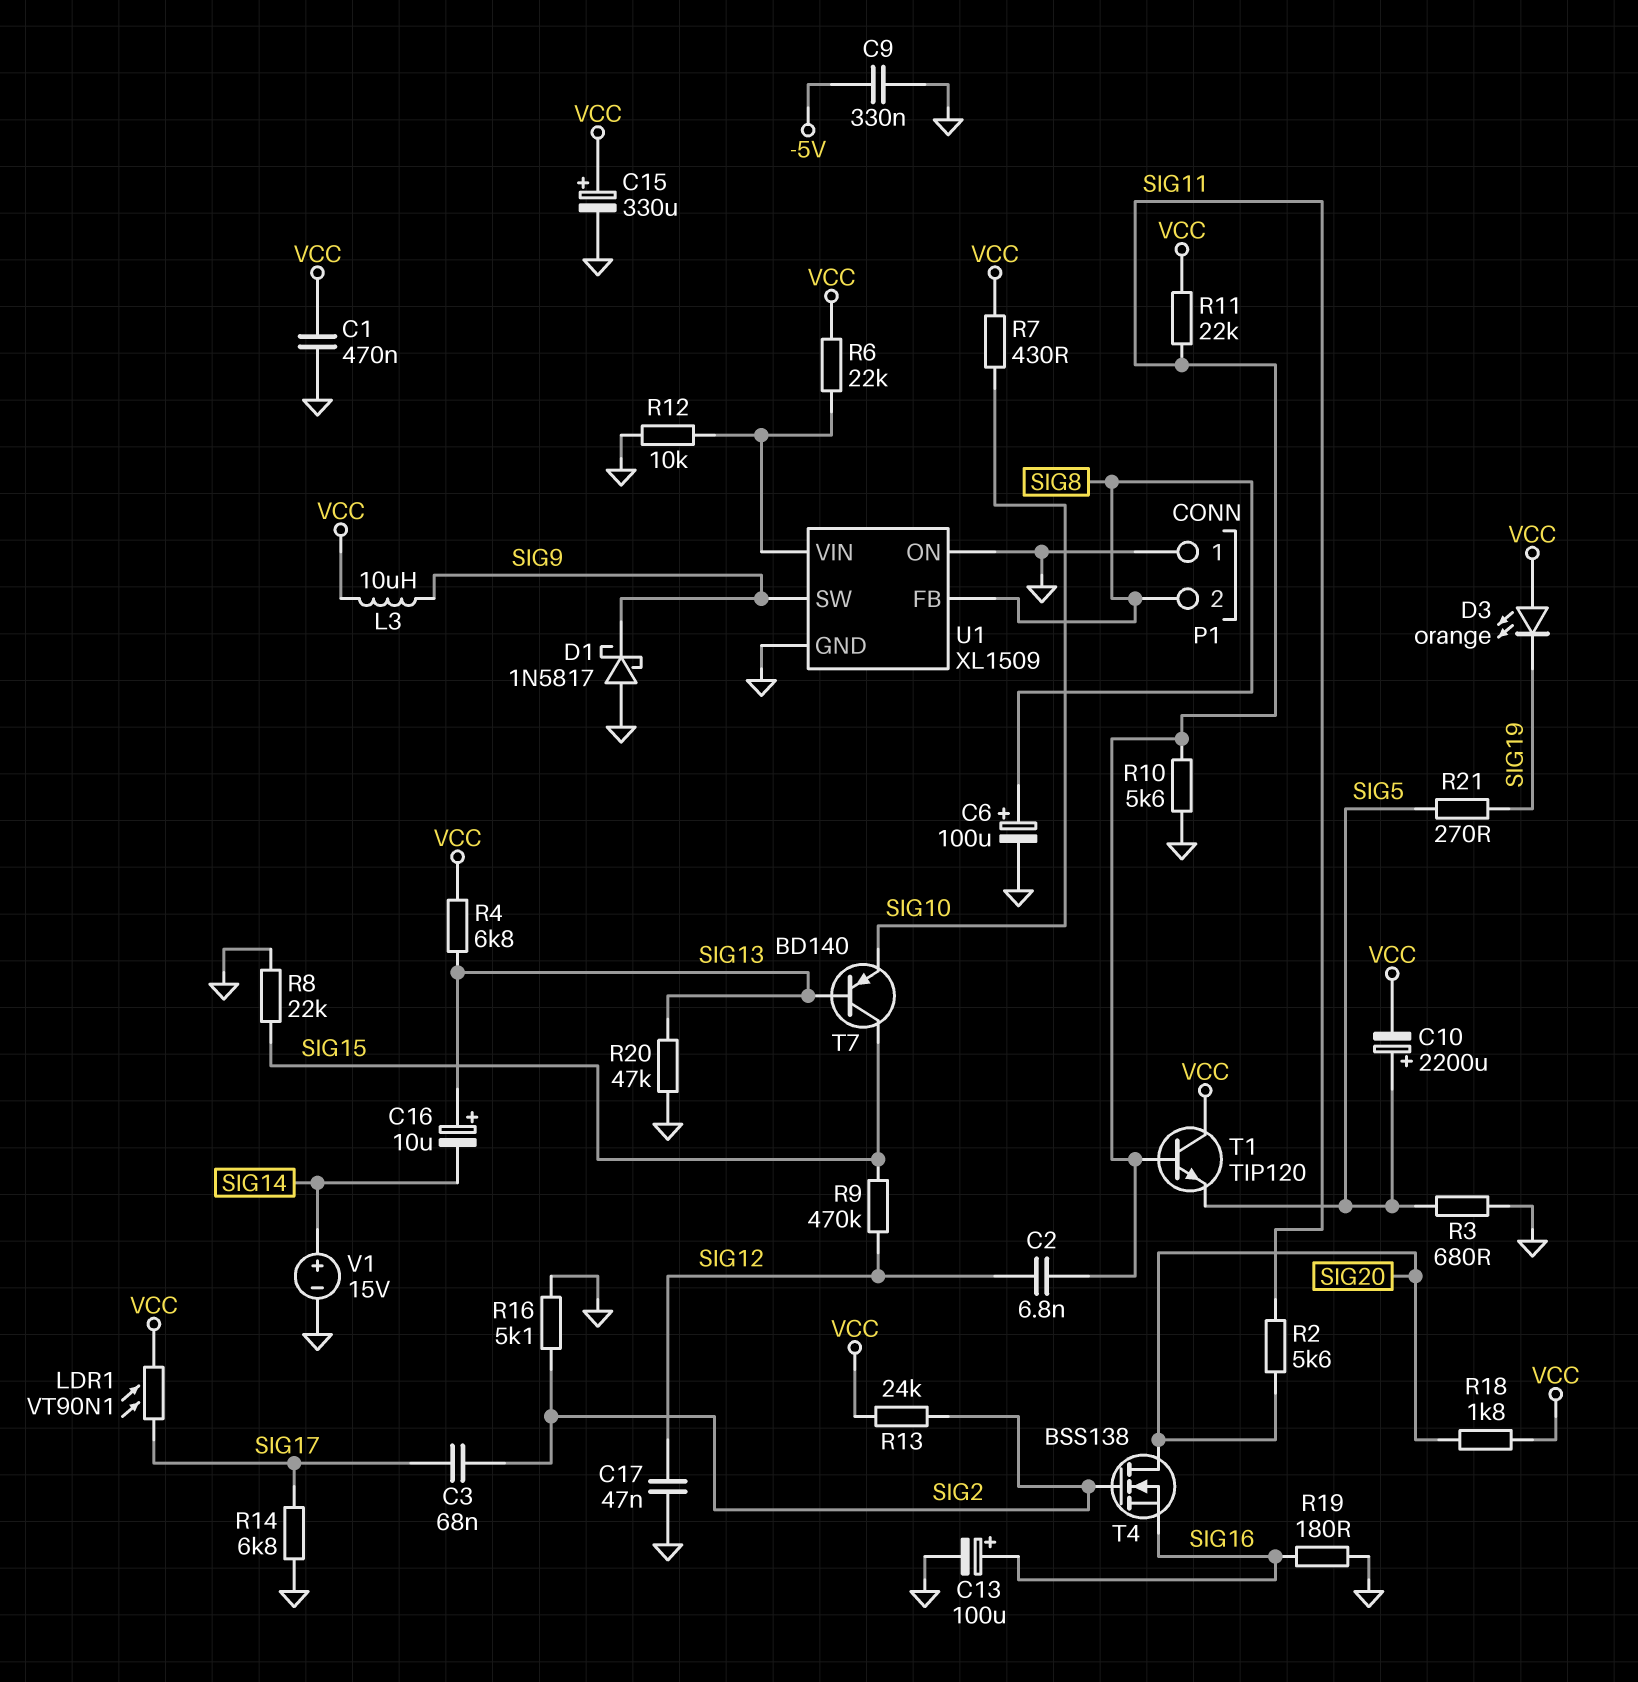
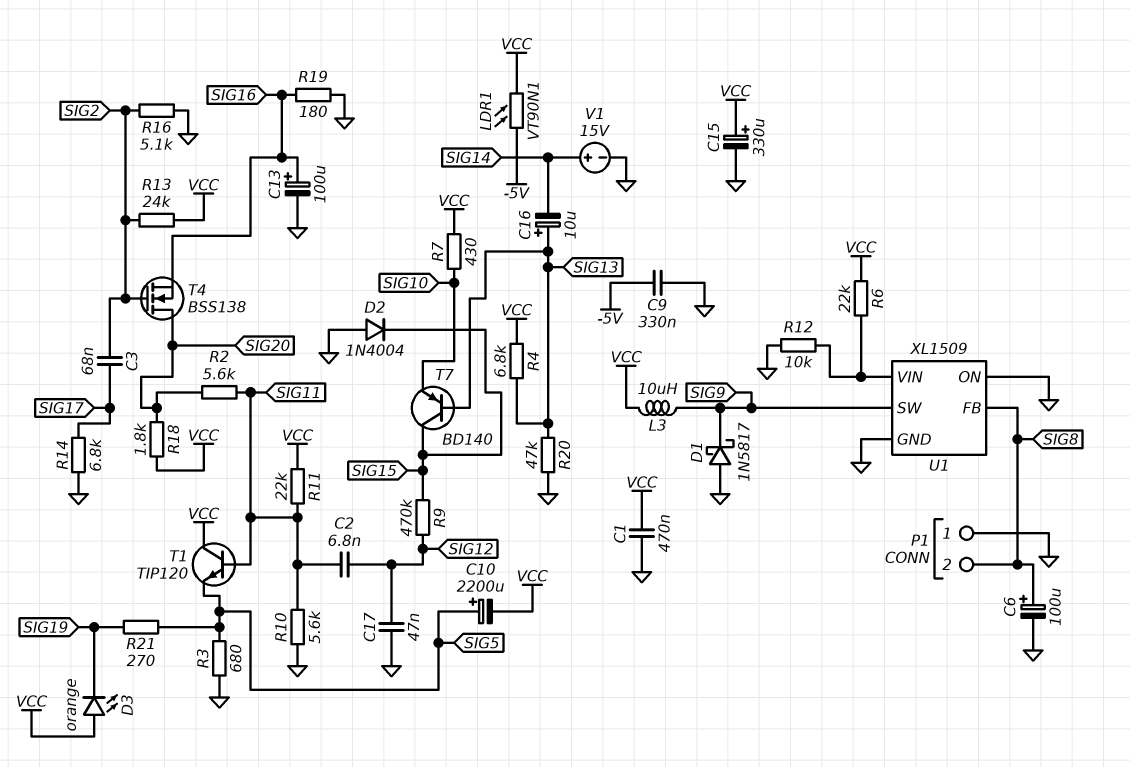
D2: none -> diode 1N4004 (A GND, K SIG15)
LDR1: VT90N1 (SIG17, VCC) -> VT90N1 (-5V, VCC)
R8: 22k (GND, SIG15) -> none

